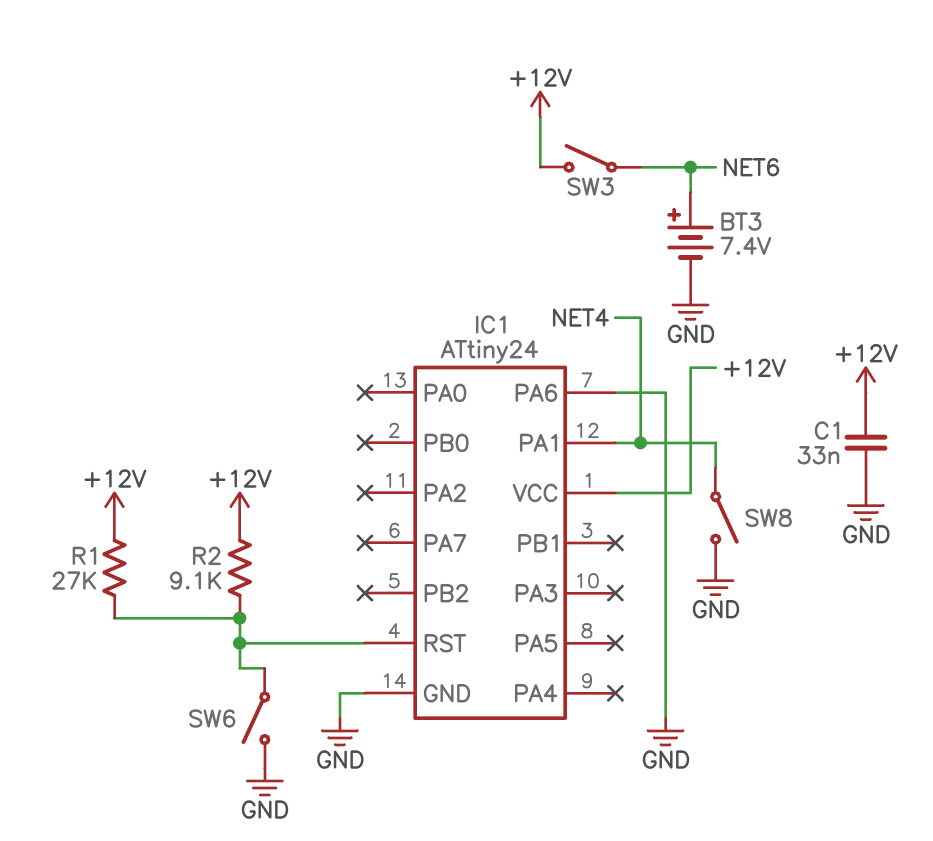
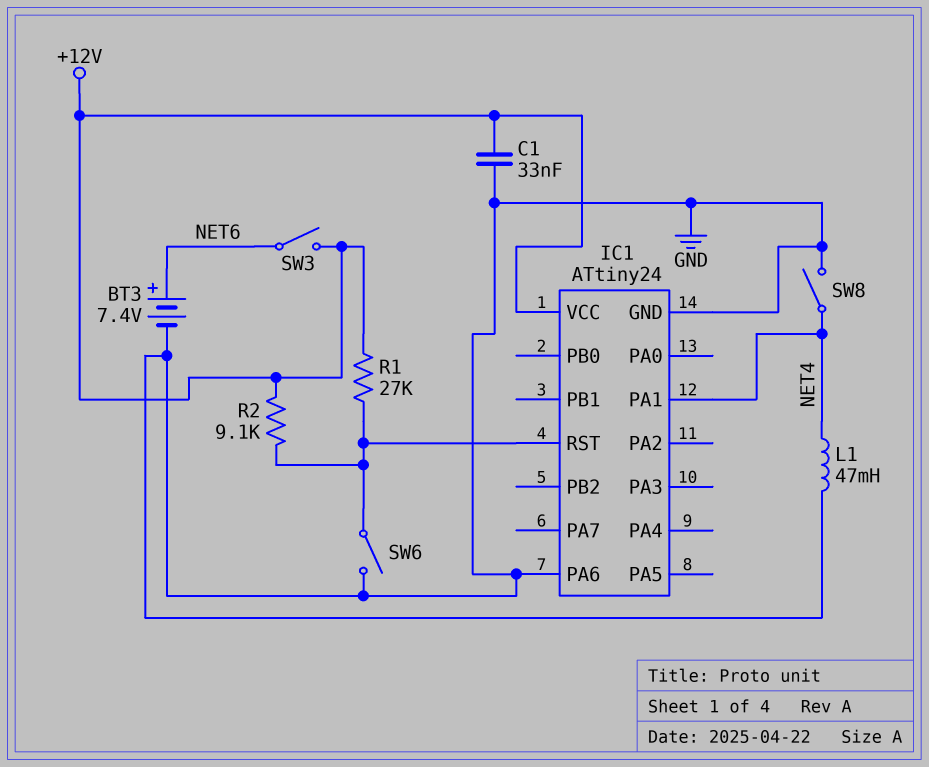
L1: none -> 47mH (GND, NET4)

